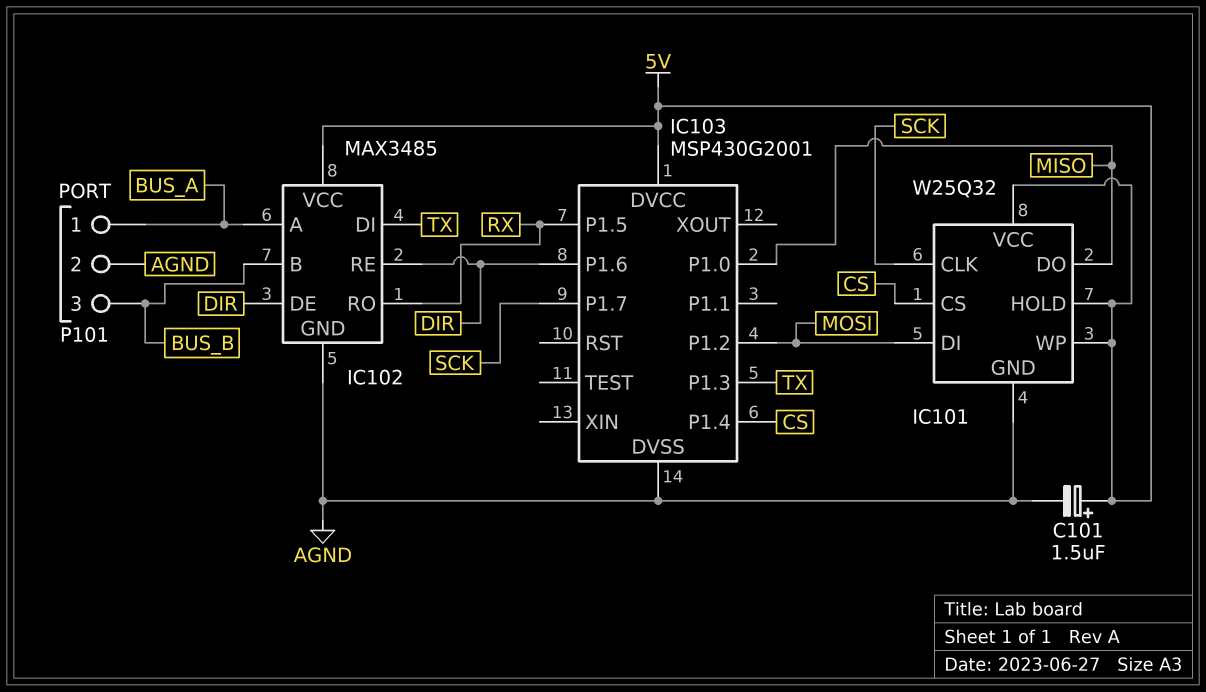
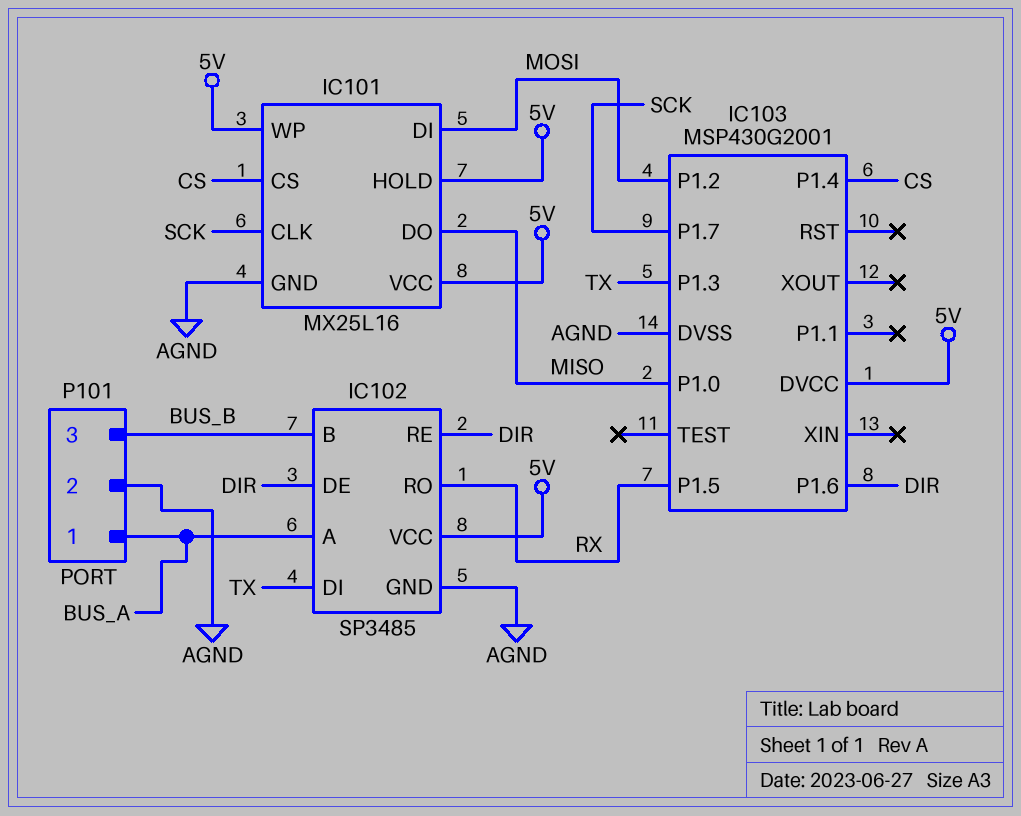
C101: 1.5uF (plus 5V, minus AGND) -> none
IC101: W25Q32 -> MX25L16
IC102: MAX3485 -> SP3485

